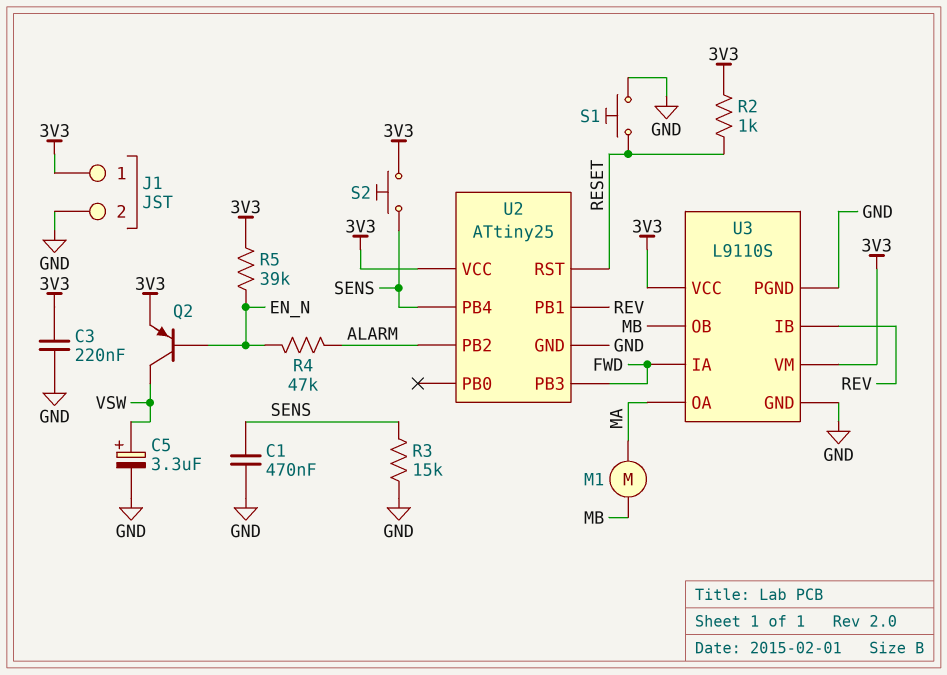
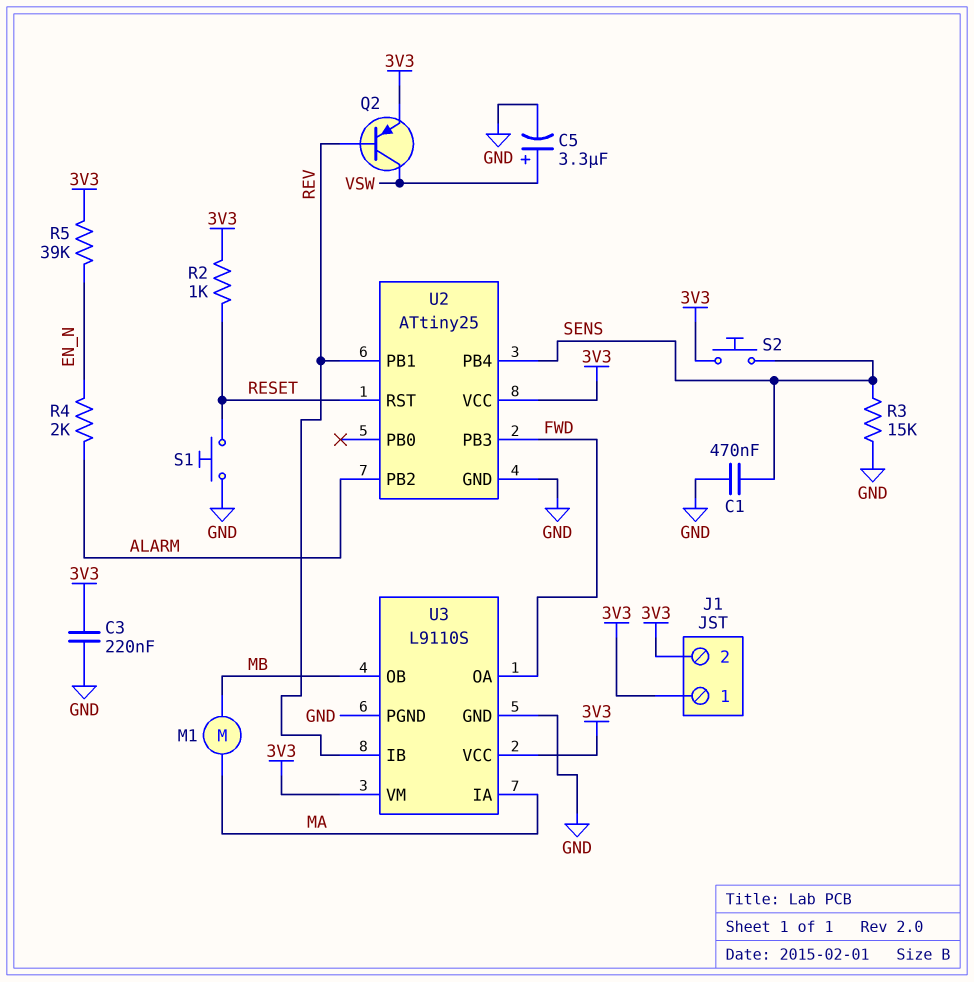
J1 pin 2: GND -> 3V3
Q2: PNP (B EN_N, C VSW, E 3V3) -> PNP (B REV, C VSW, E 3V3)
R4: 47k (ALARM, EN_N) -> 2k (ALARM, EN_N)
U3 pin IA: FWD -> MA
U3 pin OA: MA -> FWD

